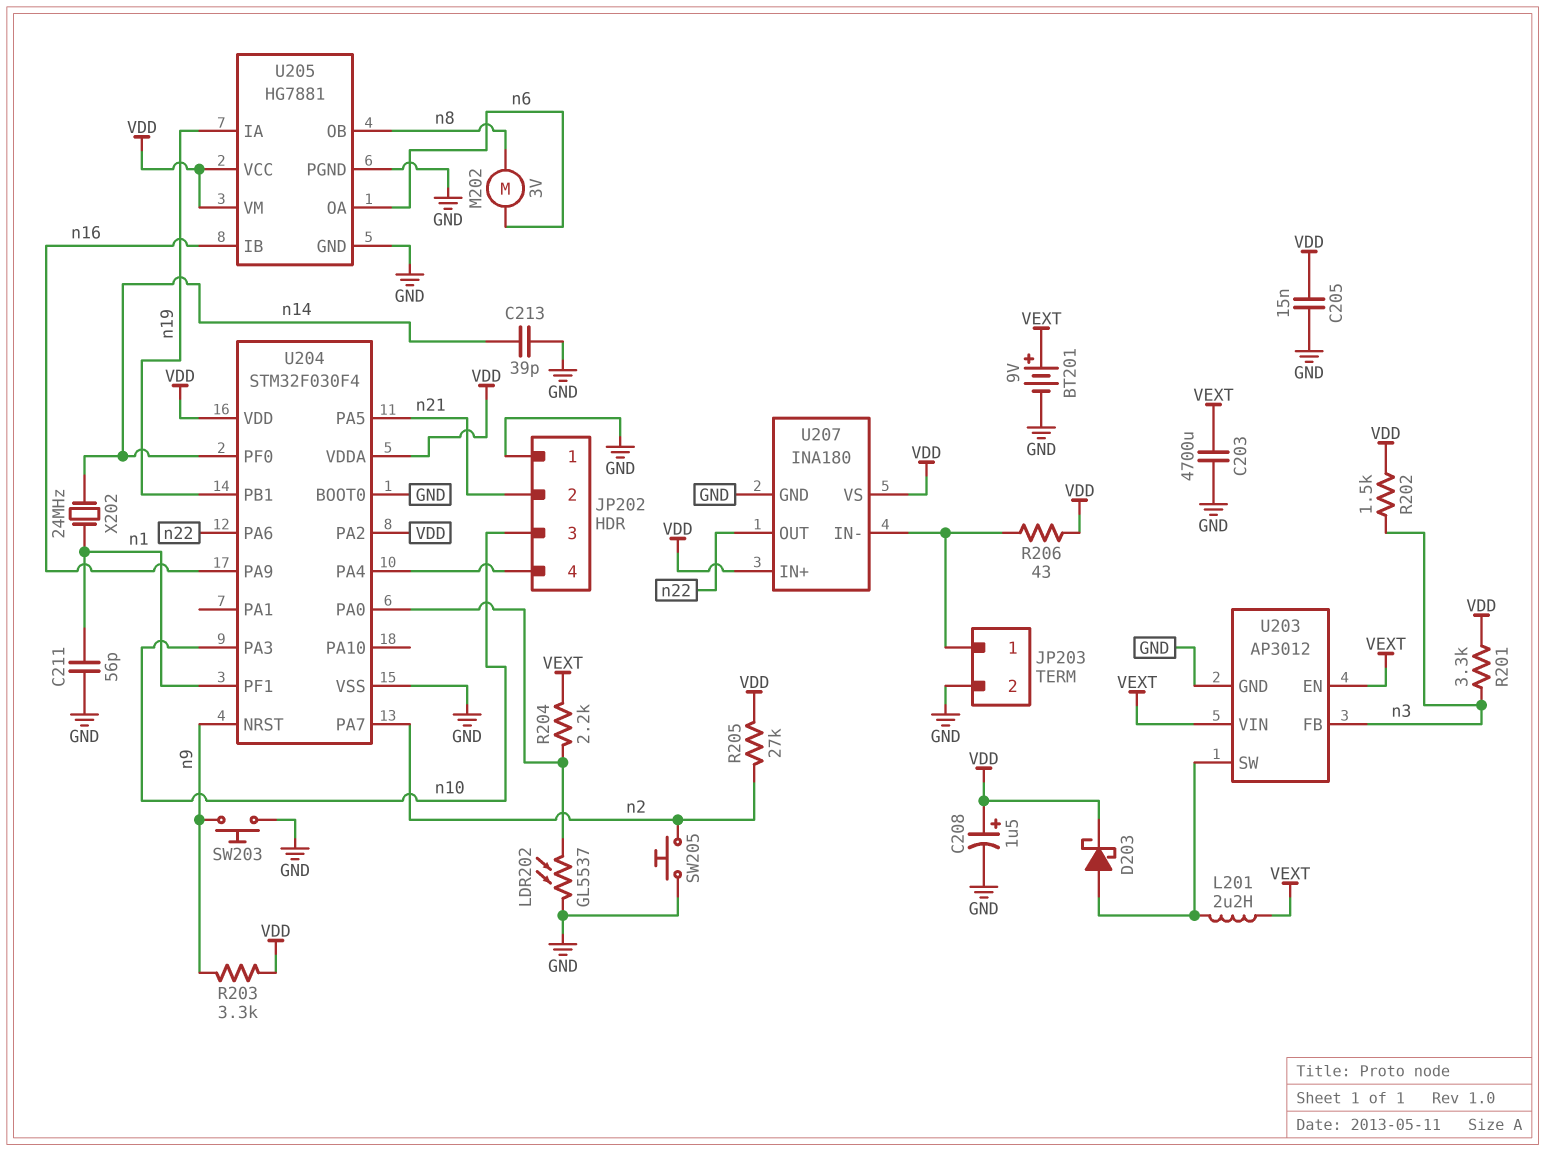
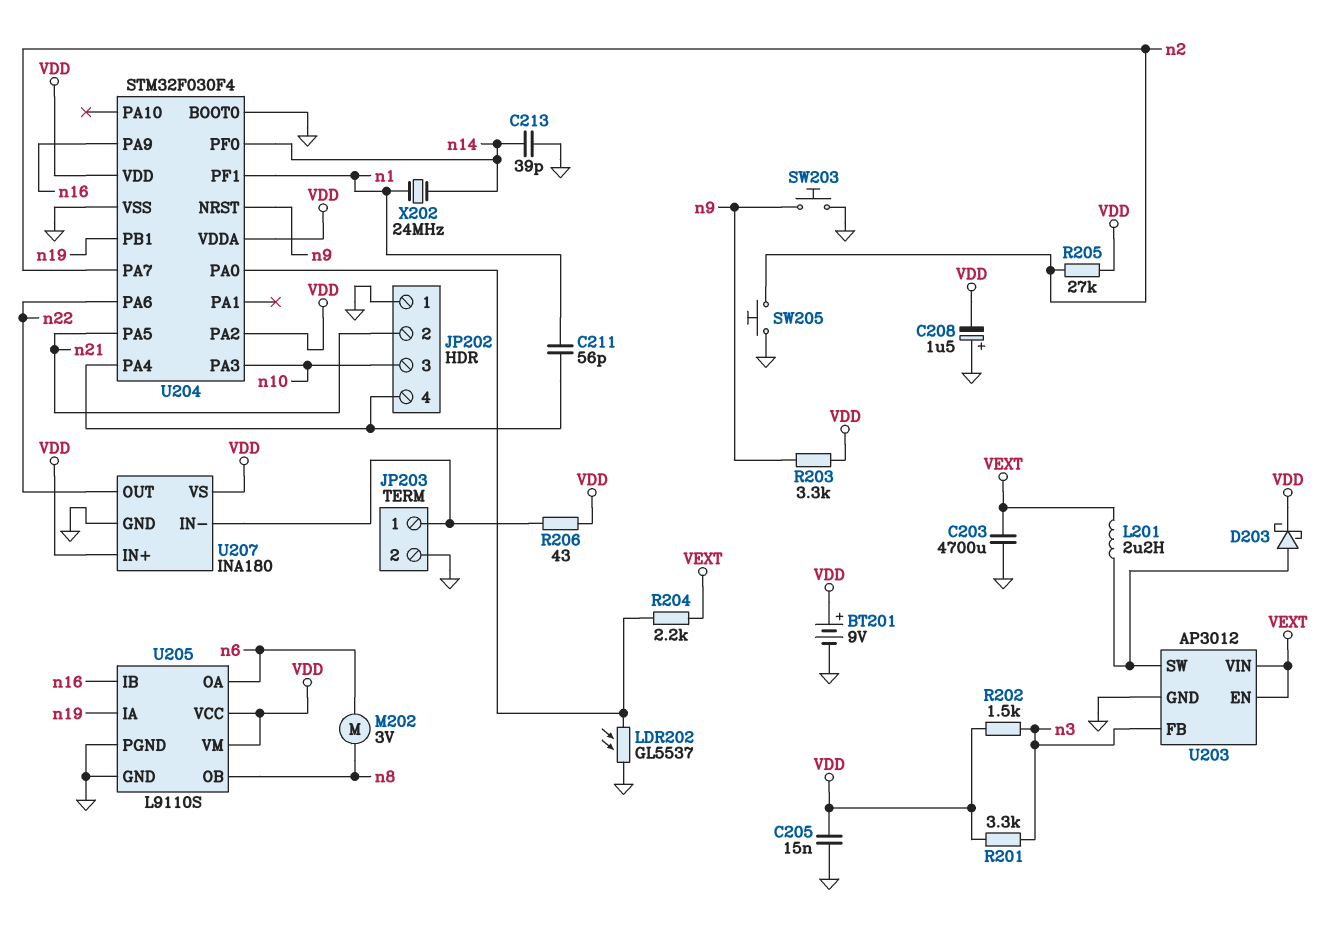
BT201: 9V (plus VEXT, minus GND) -> 9V (plus VDD, minus GND)
C208: 1.5uF (plus VDD, minus GND) -> 1.5uF (plus GND, minus VDD)
C211: 56pF (GND, n1) -> 56pF (JP202/4, n1)
U205: HG7881 -> L9110S

